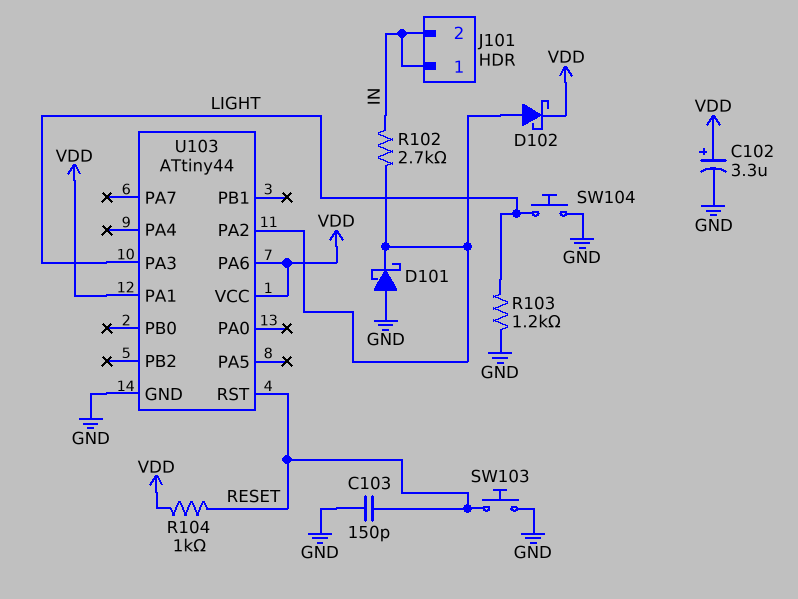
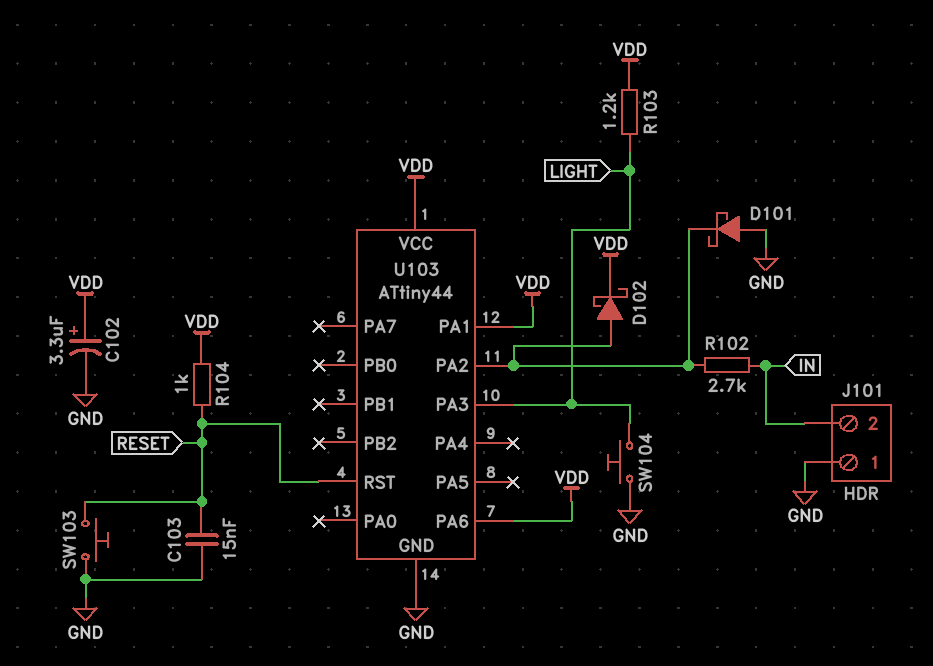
C103: 150pF (GND, RESET) -> 15nF (GND, RESET)
J101 pin 1: IN -> GND
R103: 1.2k (GND, LIGHT) -> 1.2k (LIGHT, VDD)

